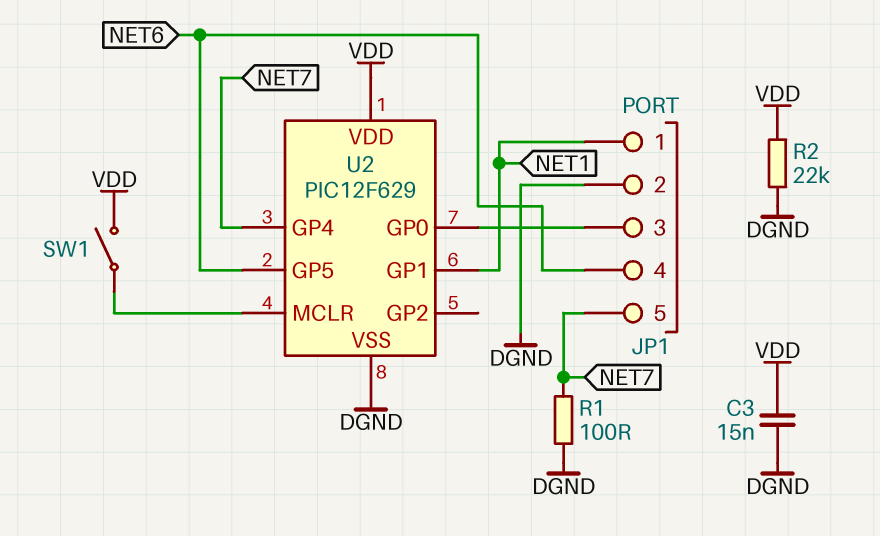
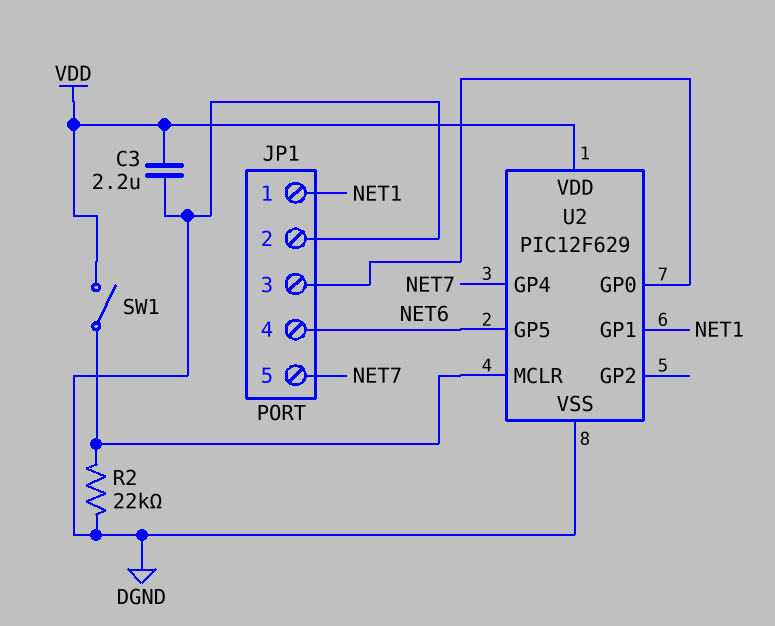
C3: 15nF (DGND, VDD) -> 2.2uF (DGND, VDD)
R1: 100 (DGND, NET7) -> none
R2: 22k (DGND, VDD) -> 22k (DGND, U2/MCLR)

